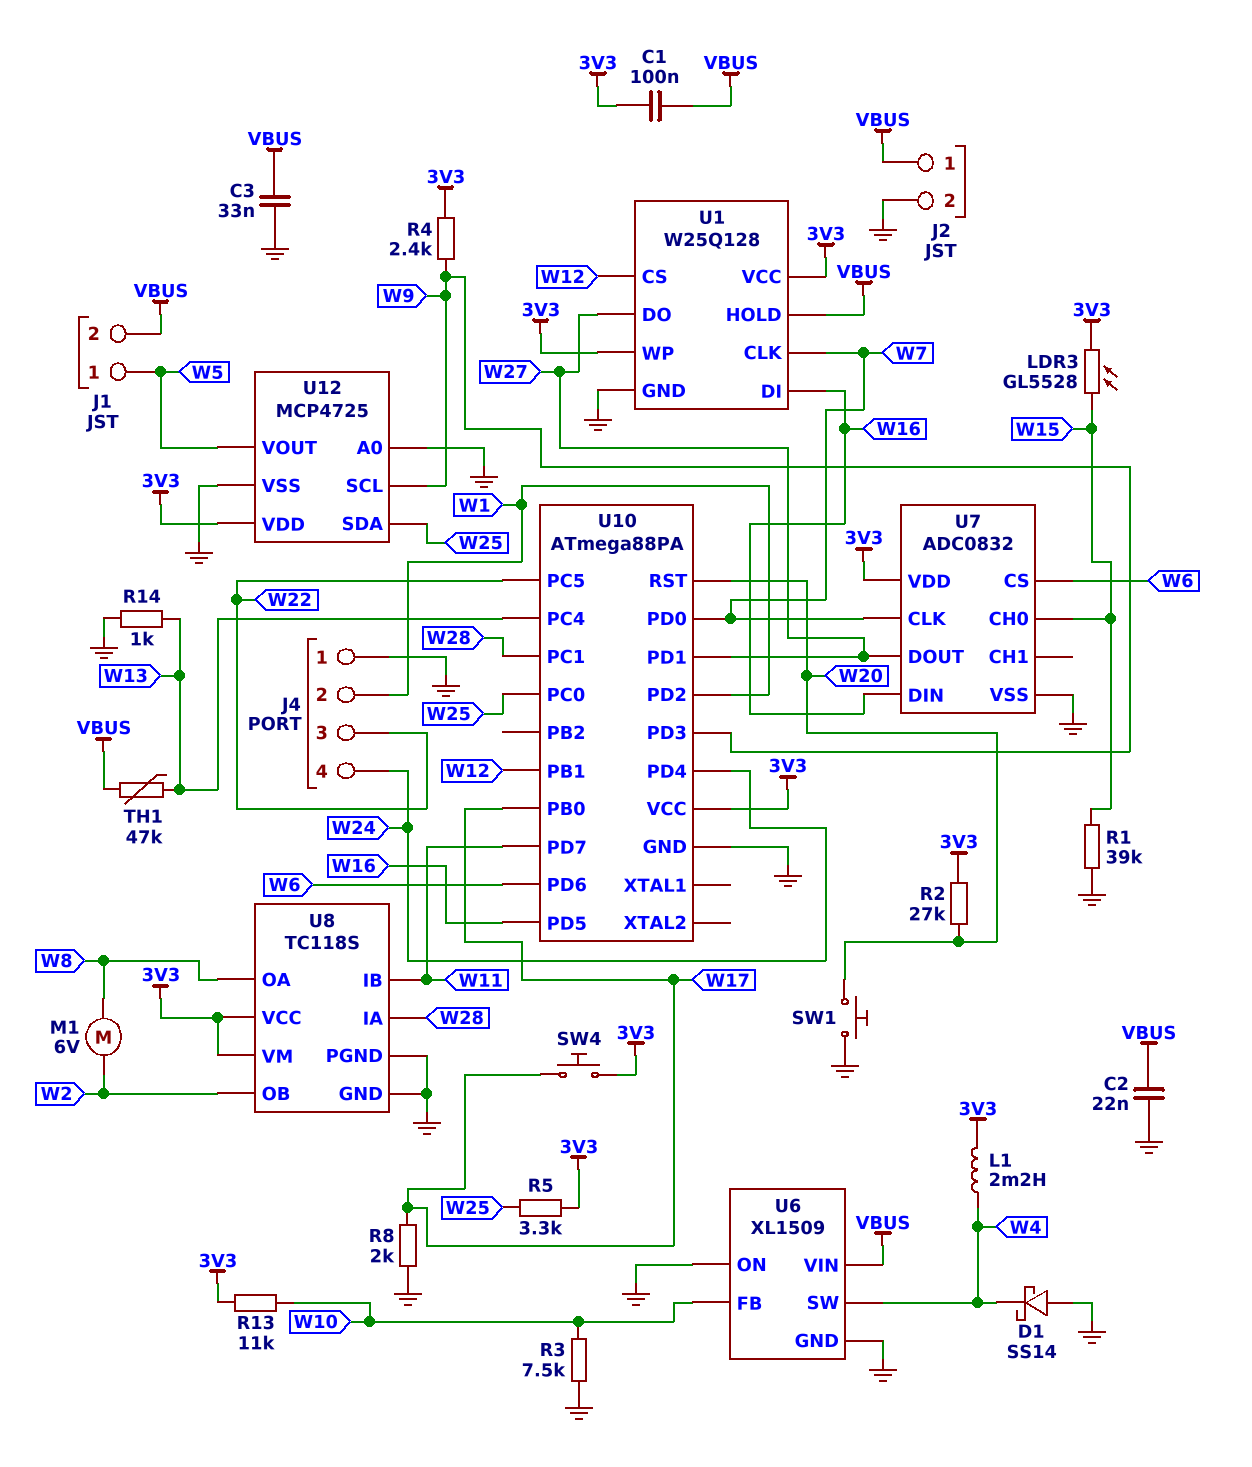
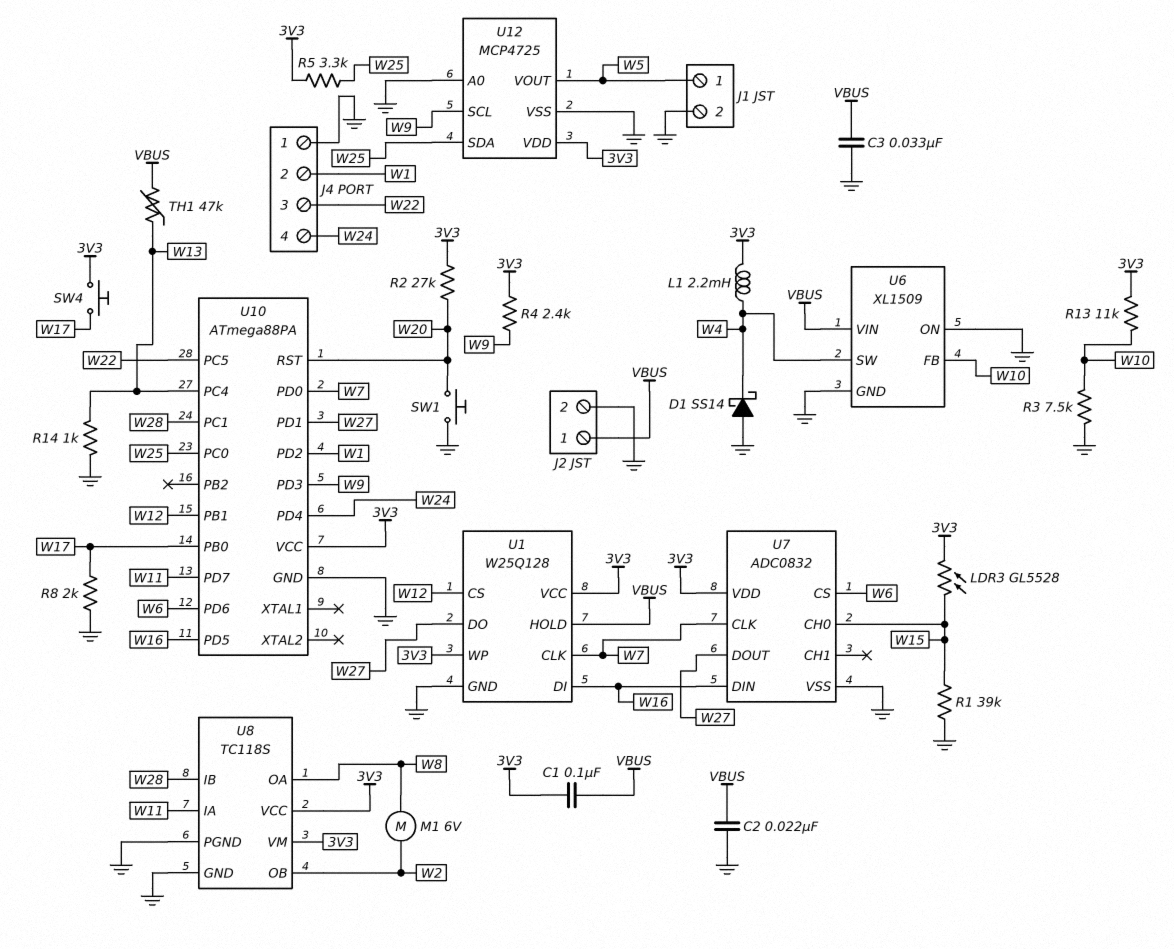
J1 pin 2: VBUS -> GND
U8 pin IA: W28 -> W11
U8 pin IB: W11 -> W28

